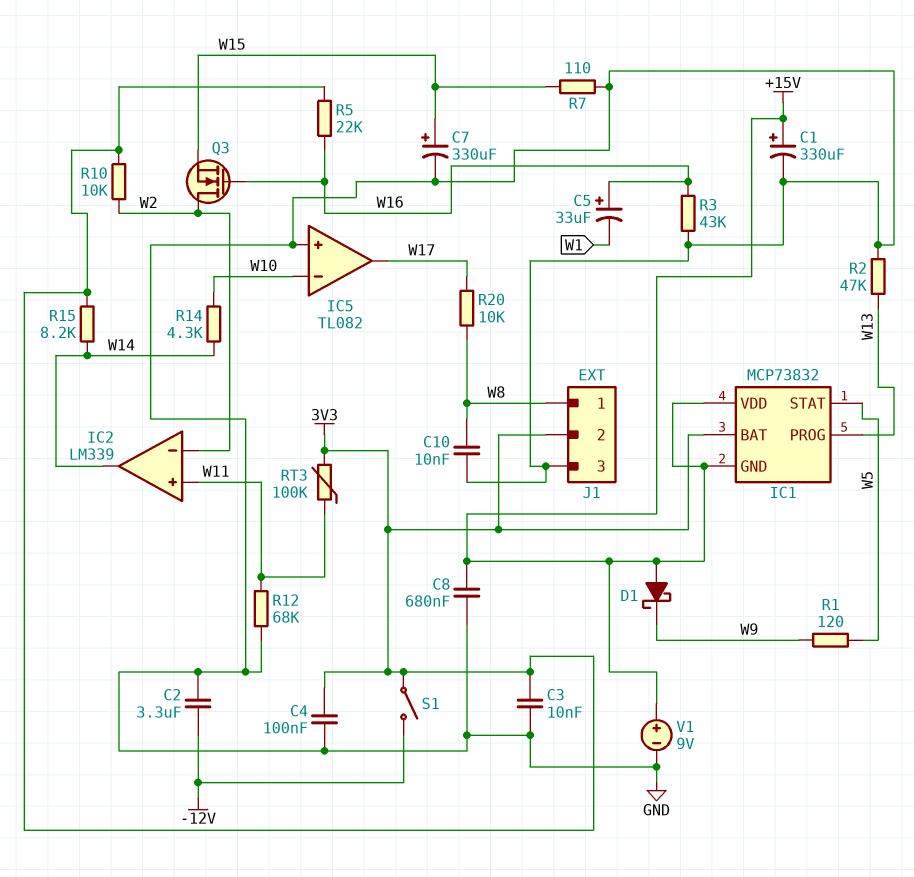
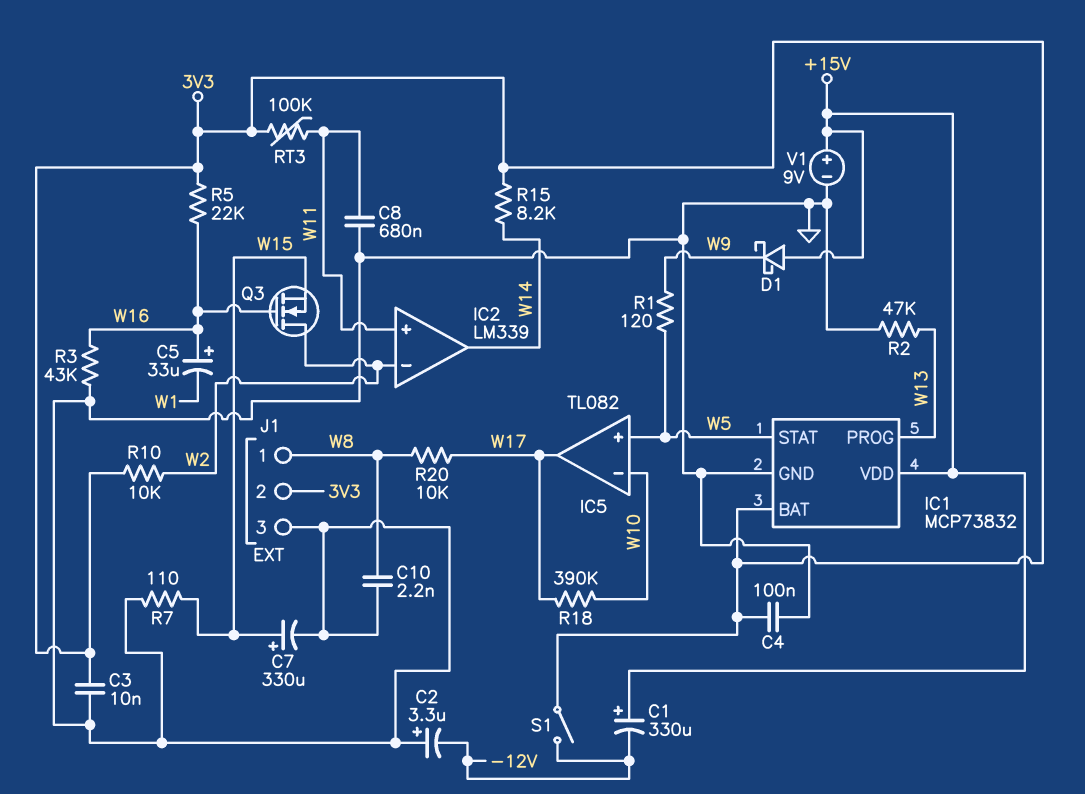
C1: 330uF (plus +15V, minus GND) -> 330uF (plus +15V, minus -12V)
C2: 3.3uF (-12V, GND) -> 3.3uF (plus GND, minus -12V)
C8: 680nF (+15V, GND) -> 680nF (GND, W11)
C10: 10nF (GND, W8) -> 2.2nF (GND, W8)
IC1 pin GND: +15V -> GND
IC5 pin in+: GND -> W5
R12: 68k (GND, W11) -> none
R14: 4.3k (W10, W14) -> none
R18: none -> 390k (W10, W17)

